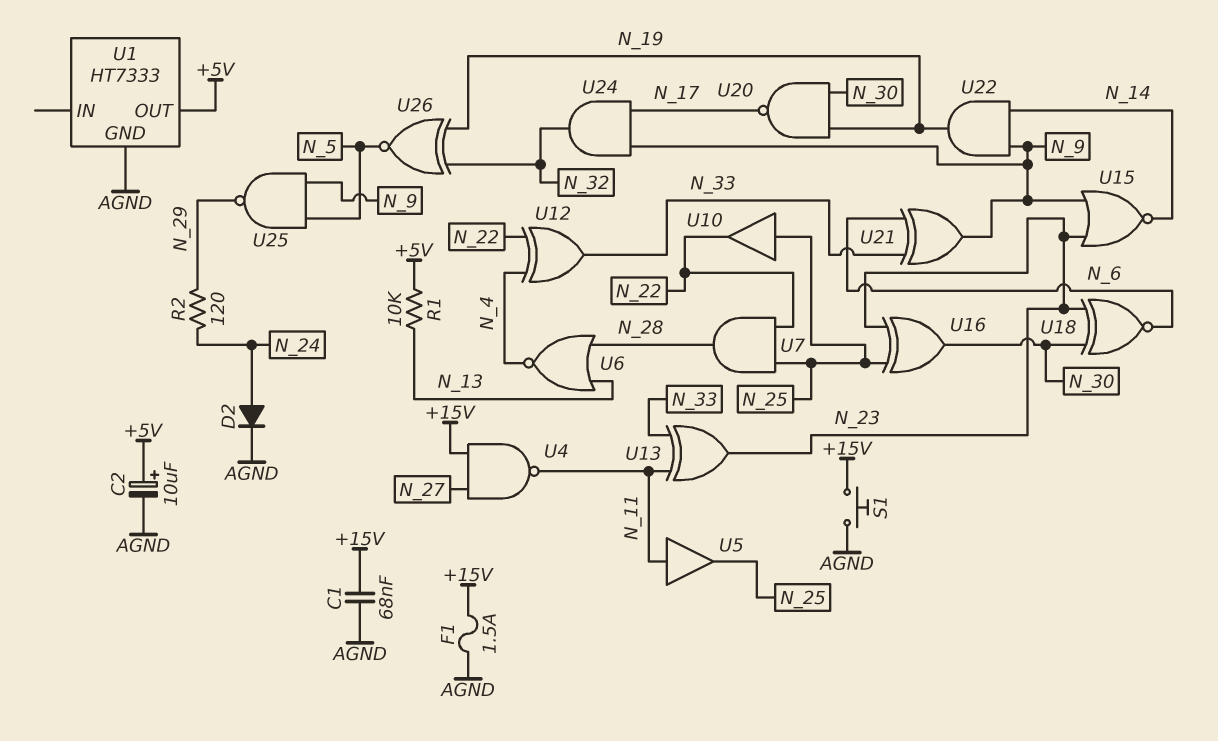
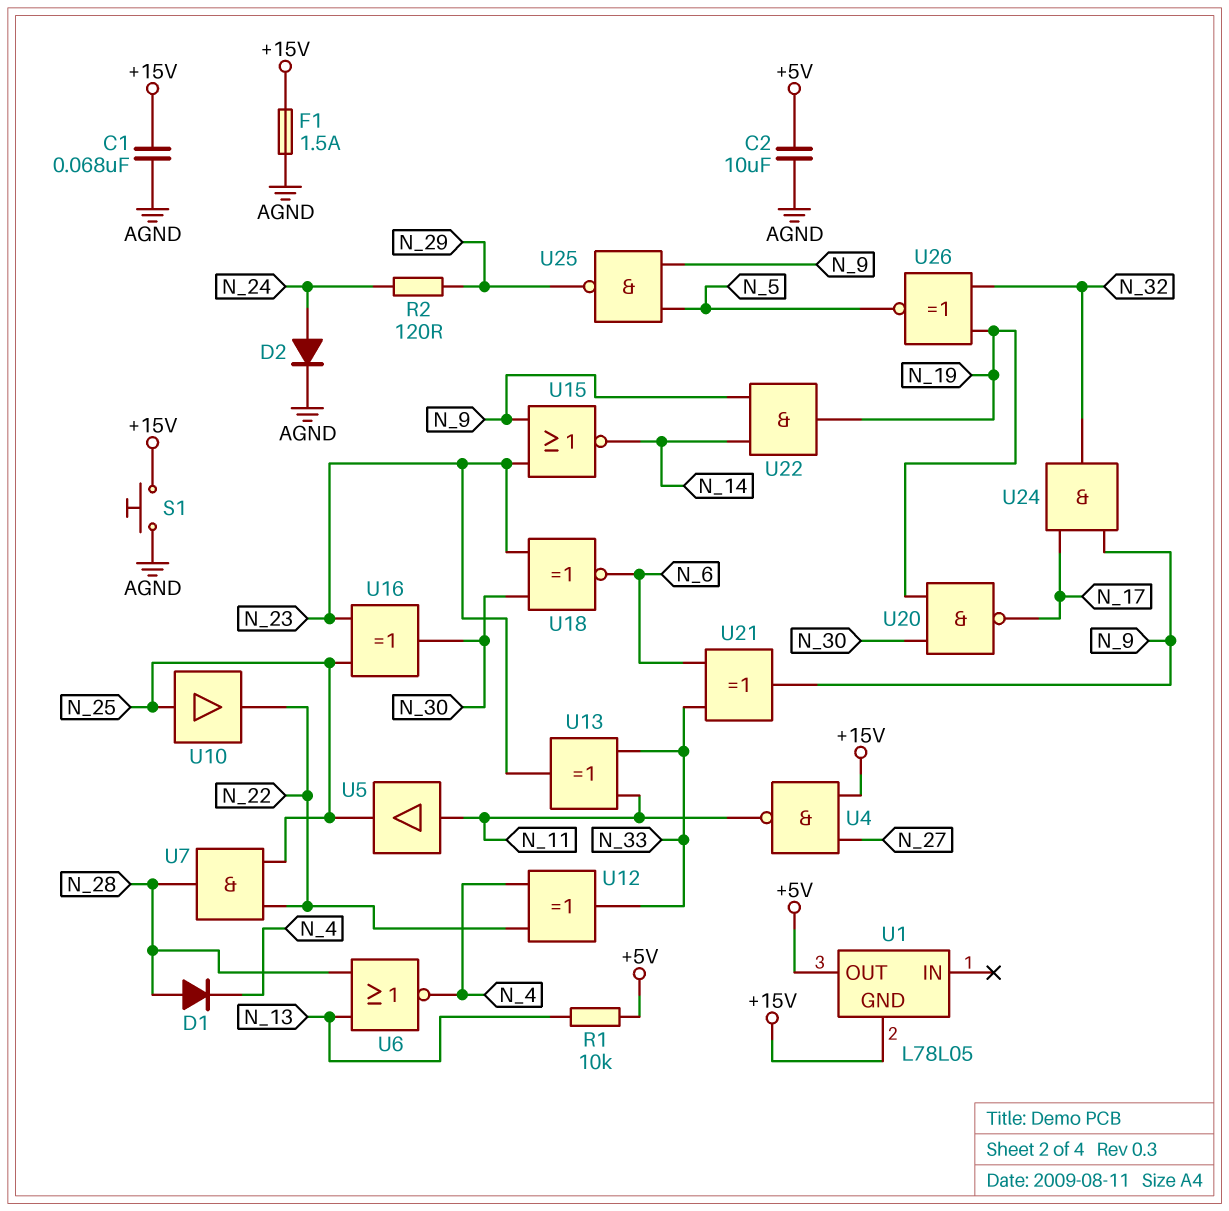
C2: 10uF (plus +5V, minus AGND) -> 10uF (+5V, AGND)
D1: none -> diode (A N_28, K N_4)
U1: HT7333 -> L78L05
U1 pin GND: AGND -> +15V

